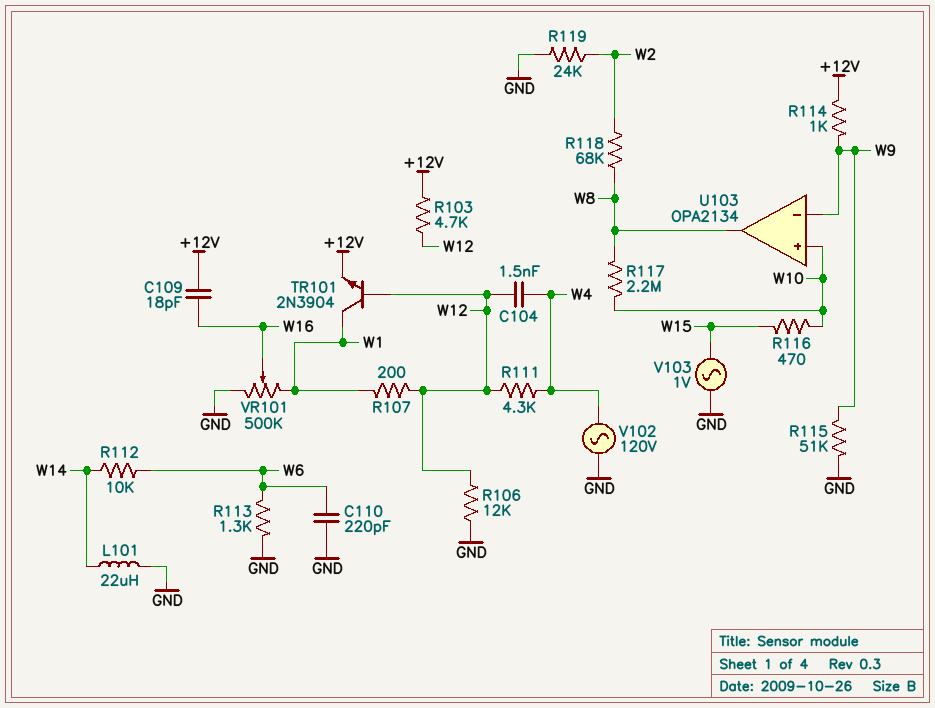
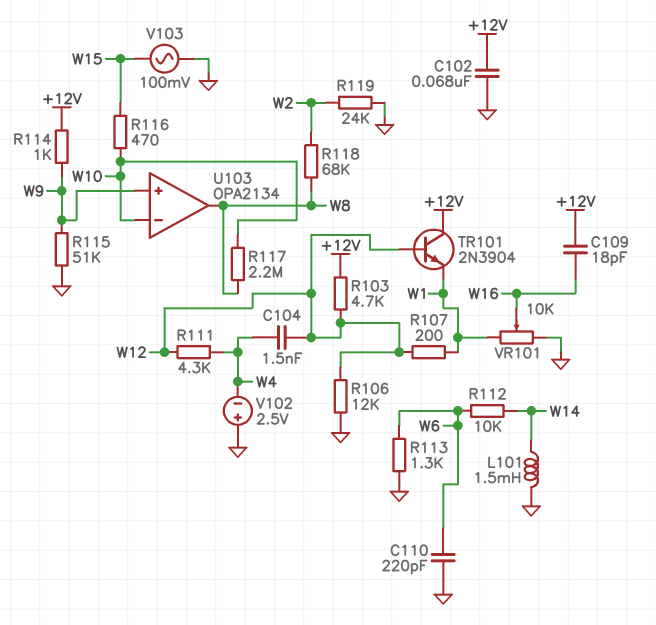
C102: none -> 68nF (+12V, GND)
L101: 22uH (GND, W14) -> 1.5mH (GND, W14)
TR101: NPN 2N3904 (B W12, C W1, E +12V) -> NPN 2N3904 (B W12, C +12V, E W1)
U103 pin in+: W10 -> W9
U103 pin in-: W9 -> W10
V102: AC 120V (GND, W4) -> 2.5V (plus GND, minus W4)
V103: AC 1V (GND, W15) -> AC 100mV (GND, W15)
VR101: 500k (GND, W1, wiper W16) -> 10k (GND, W1, wiper W16)

